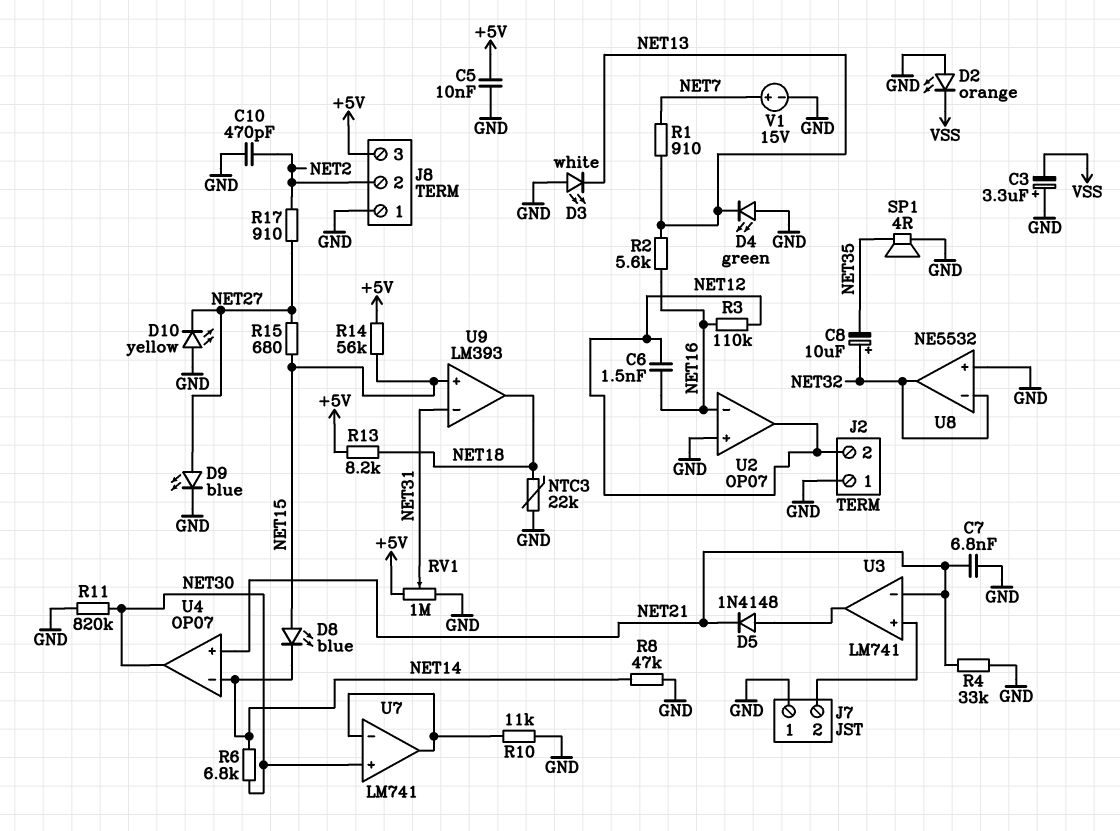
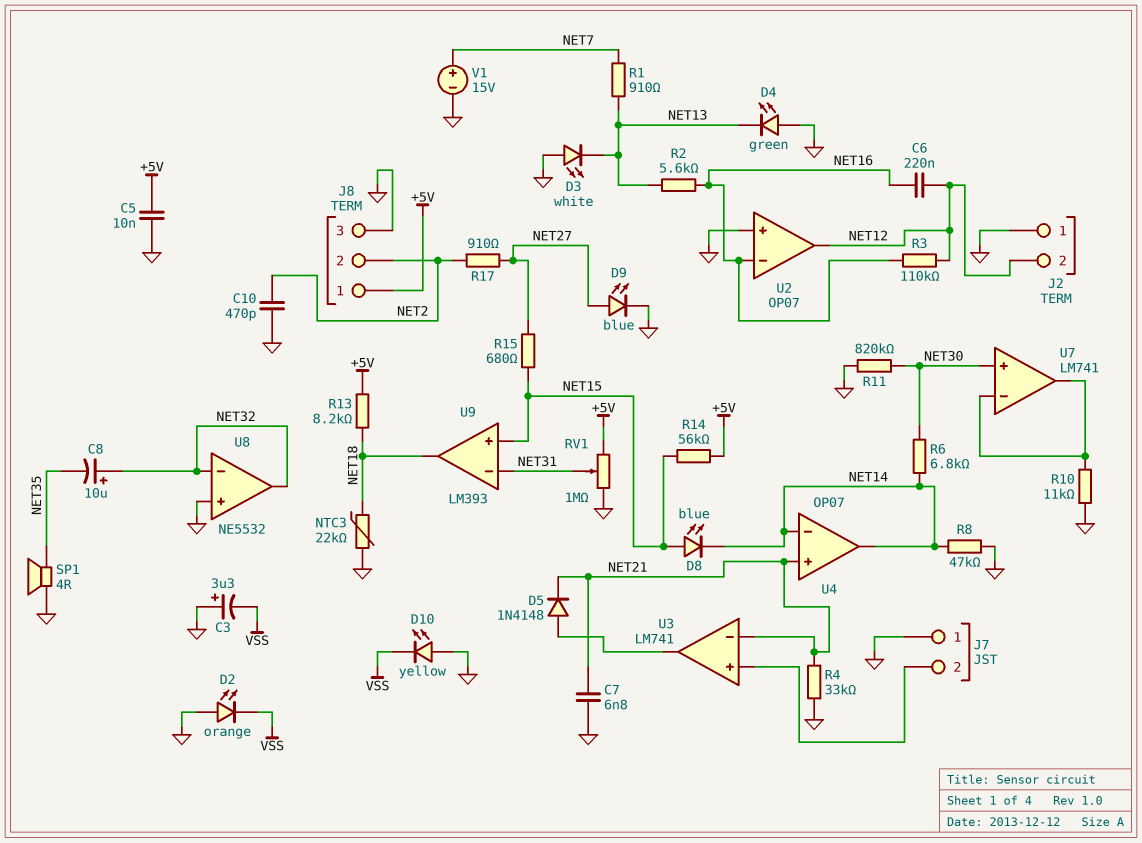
C6: 1.5nF (NET12, NET16) -> 220nF (NET12, NET16)
D10: LED yellow (A GND, K NET27) -> LED yellow (A GND, K VSS)
J8 pin 1: GND -> +5V
J8 pin 3: +5V -> GND
U4 pin out: NET30 -> NET14

